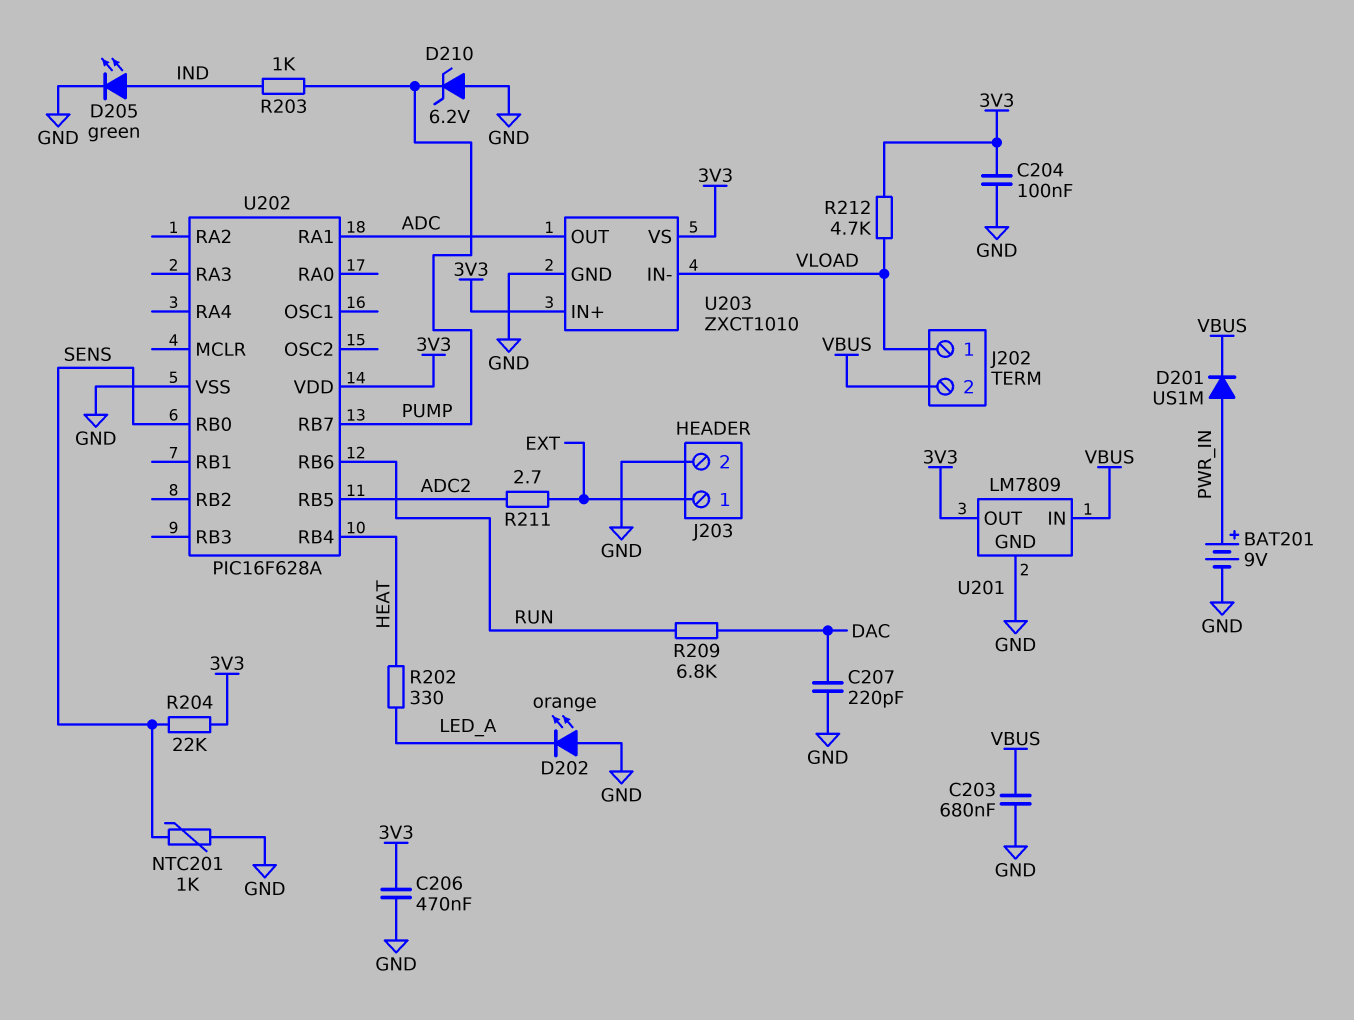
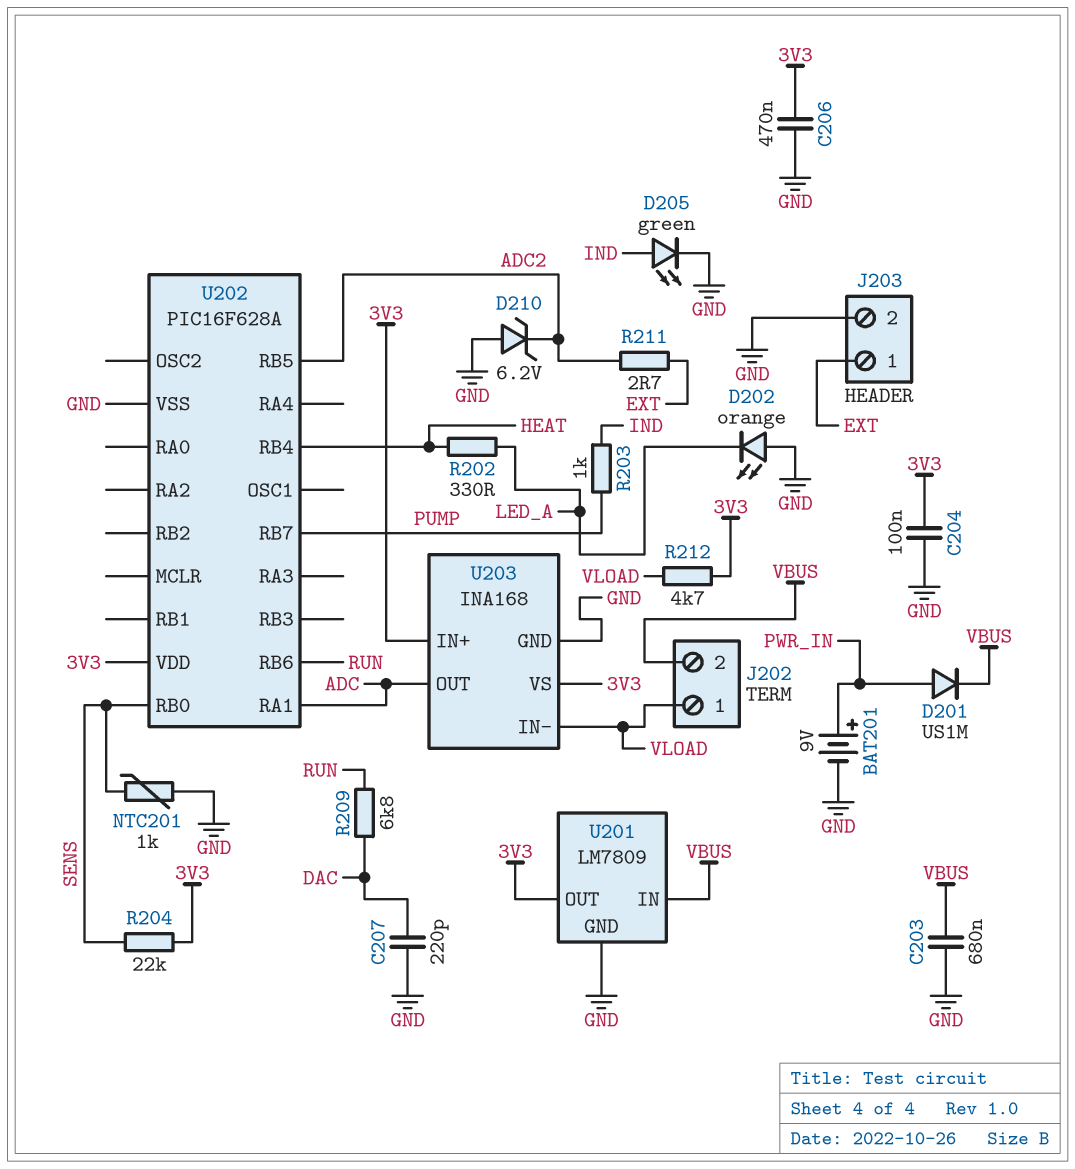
D210: zener 6.2V (A GND, K PUMP) -> zener 6.2V (A GND, K ADC2)
U203: ZXCT1010 -> INA168

